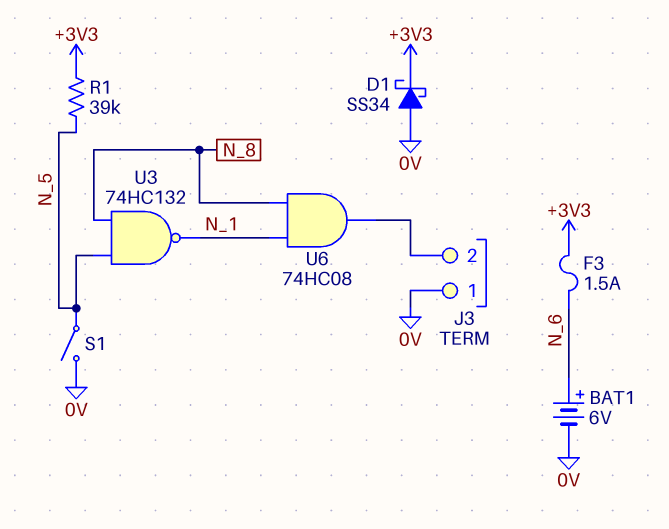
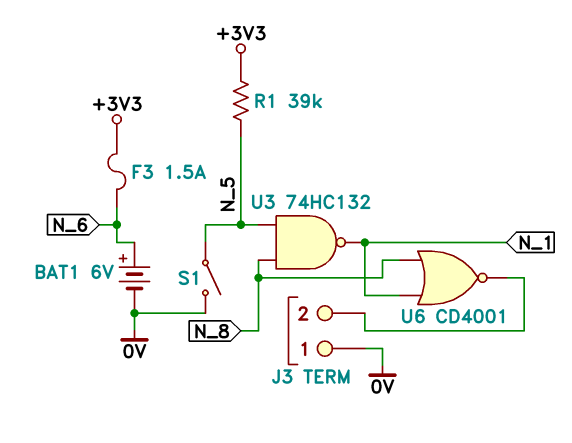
D1: schottky SS34 (A 0V, K +3V3) -> none
U6: AND 74HC08 (in N_1, in N_8, out J3/2) -> NOR CD4001 (in N_1, in N_8, out J3/2)

